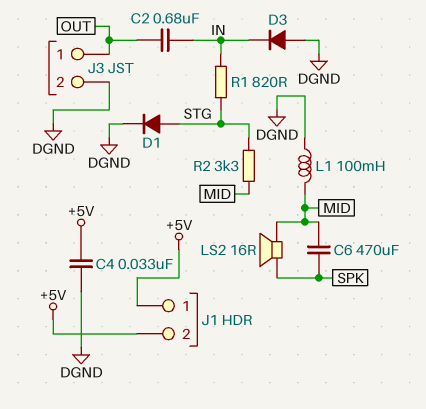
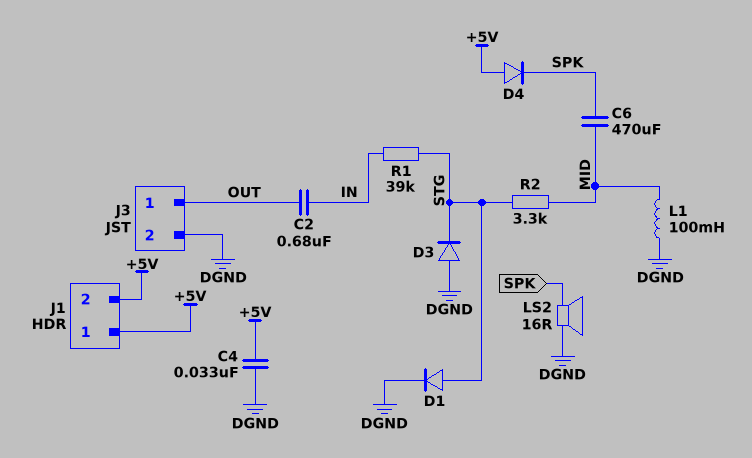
D3: diode (A DGND, K IN) -> diode (A DGND, K STG)
D4: none -> diode (A +5V, K SPK)
LS2: speaker 16R (MID, SPK) -> speaker 16R (DGND, SPK)
R1: 820 (IN, STG) -> 39k (IN, STG)

